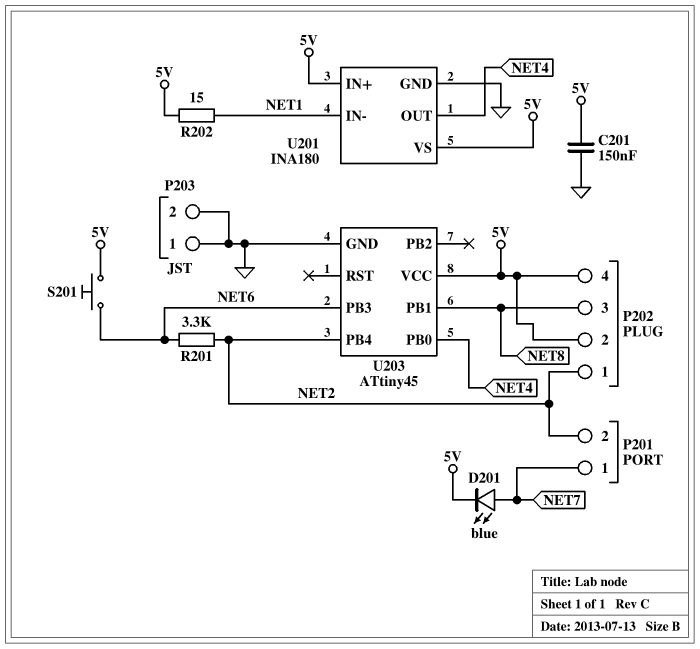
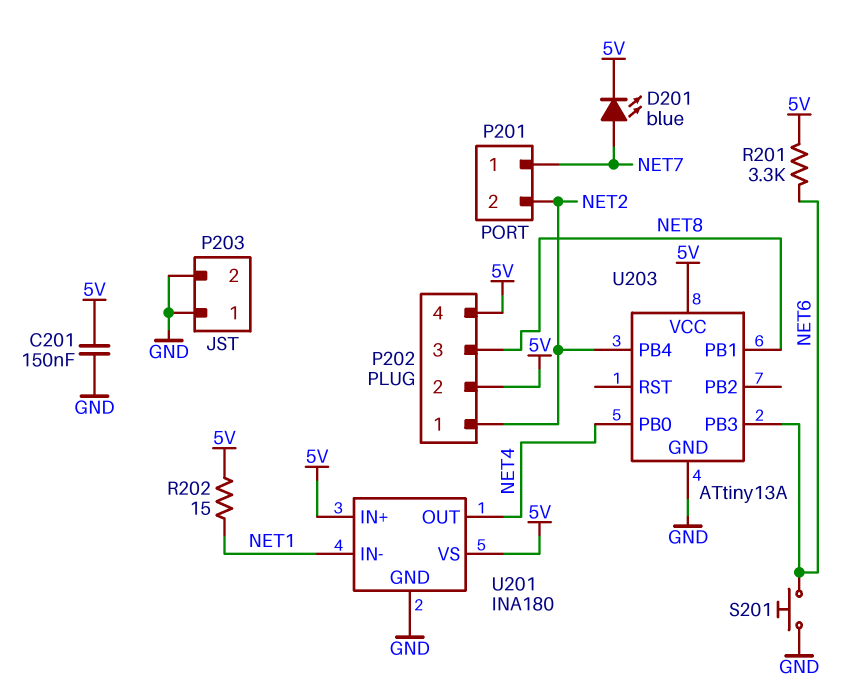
R201: 3.3k (NET2, NET6) -> 3.3k (5V, NET6)
S201: button (5V, NET6) -> button (GND, NET6)
U203: ATtiny45 -> ATtiny13A

